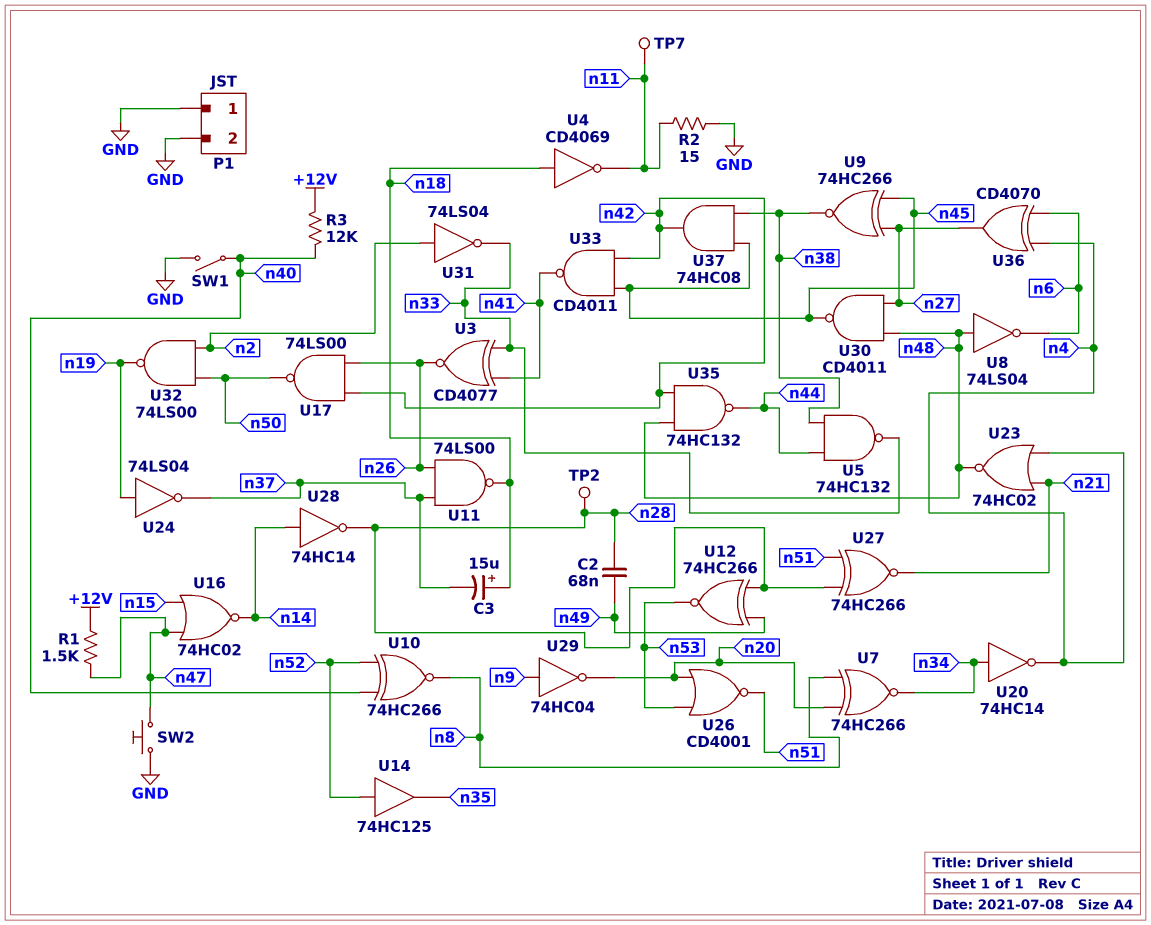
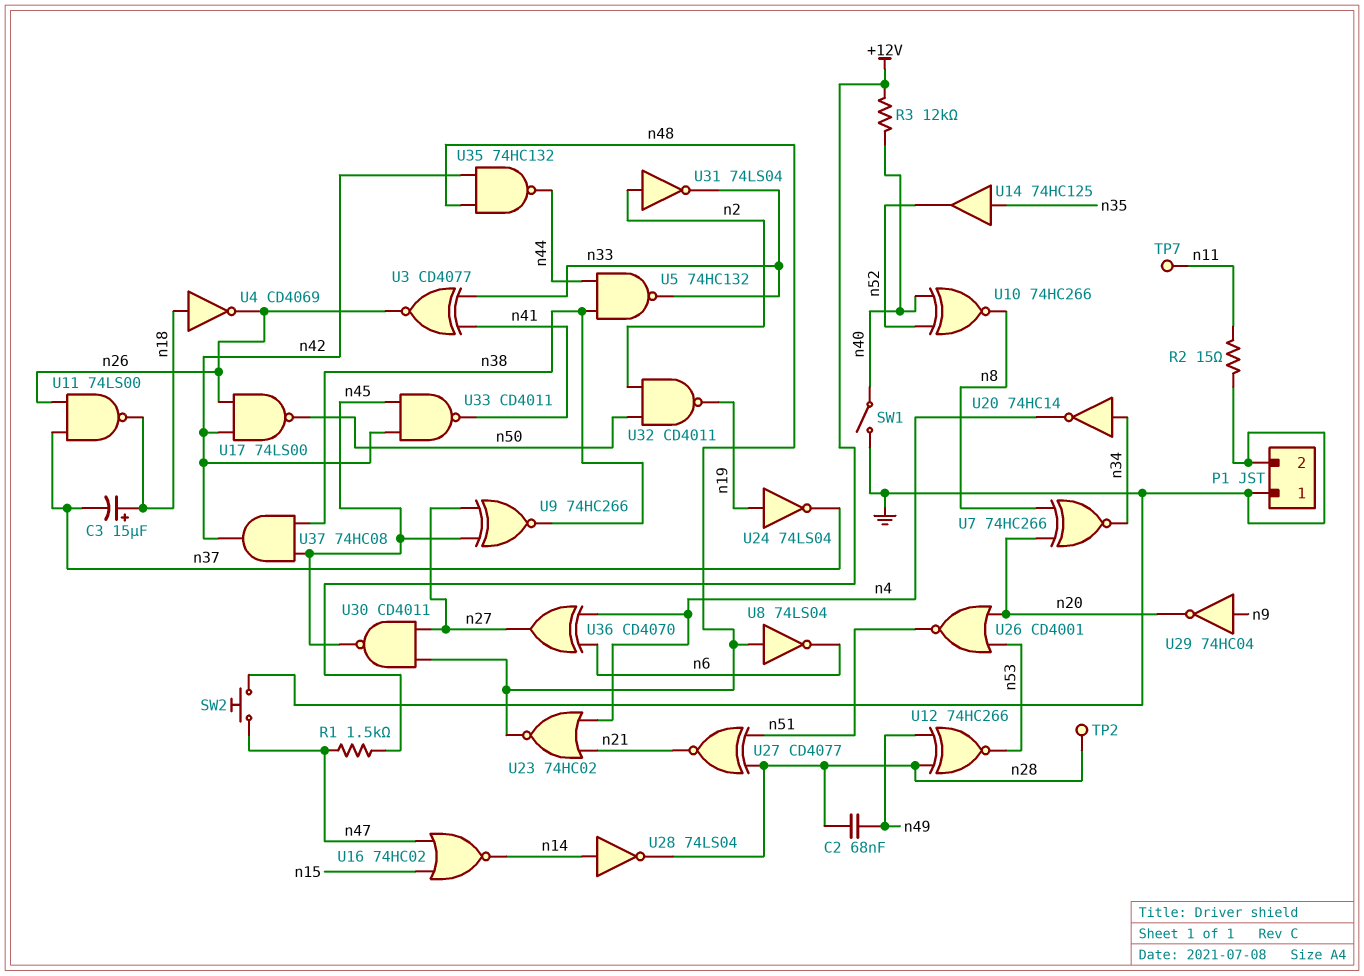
U4: NOT CD4069 (in n18, out n11) -> NOT CD4069 (in n18, out n26)
U14: buffer 74HC125 (in n52, out n35) -> buffer 74HC125 (in n35, out n52)
U27: XNOR 74HC266 (in n28, in n51, out n21) -> XNOR CD4077 (in n28, in n51, out n21)
U28: NOT 74HC14 (in n14, out n28) -> NOT 74LS04 (in n14, out n28)
U32: NAND 74LS00 (in n2, in n50, out n19) -> NAND CD4011 (in n2, in n50, out n19)

